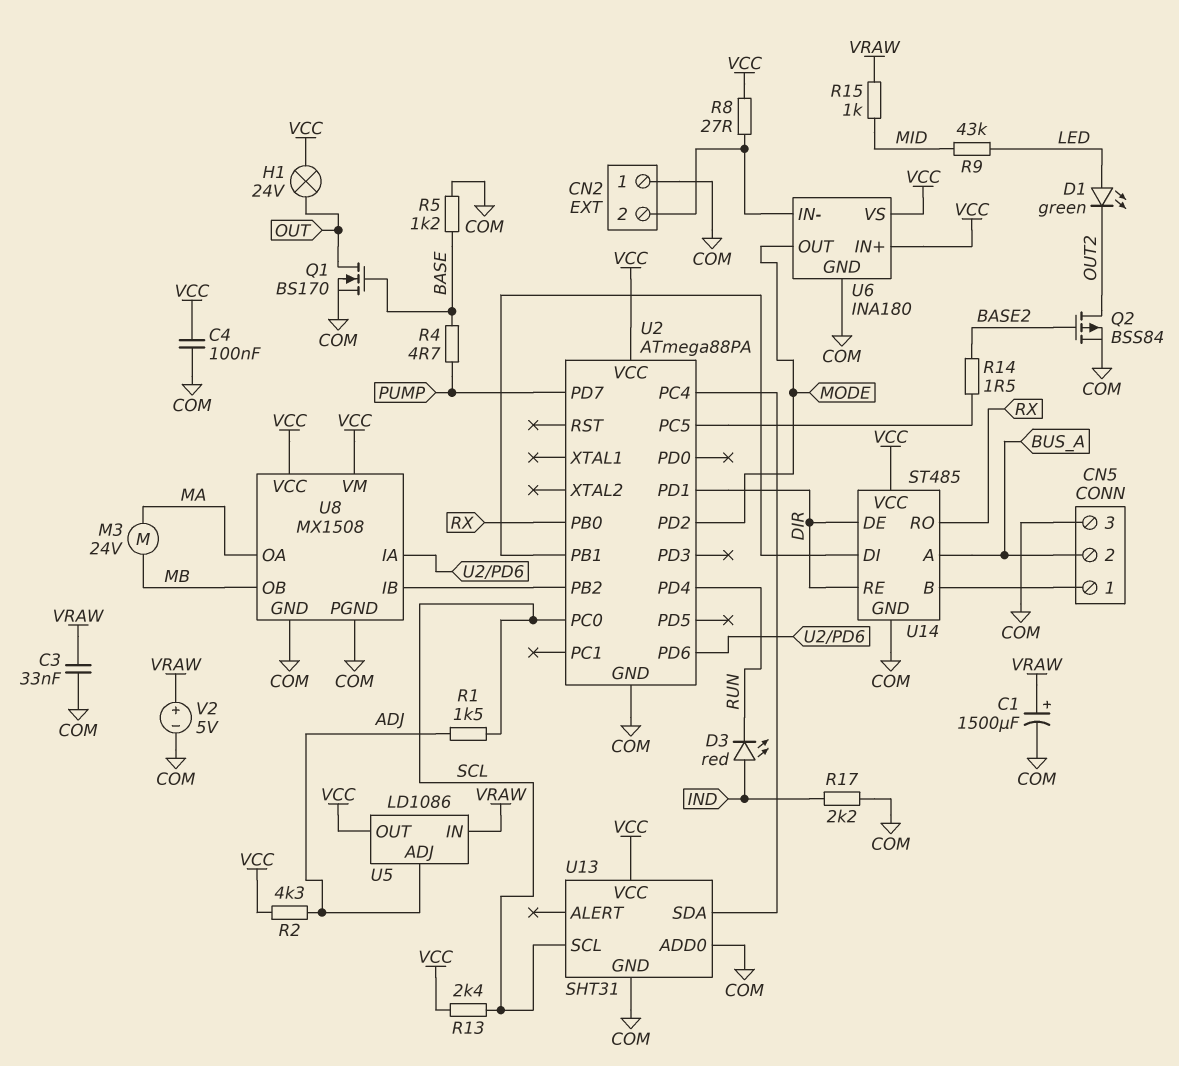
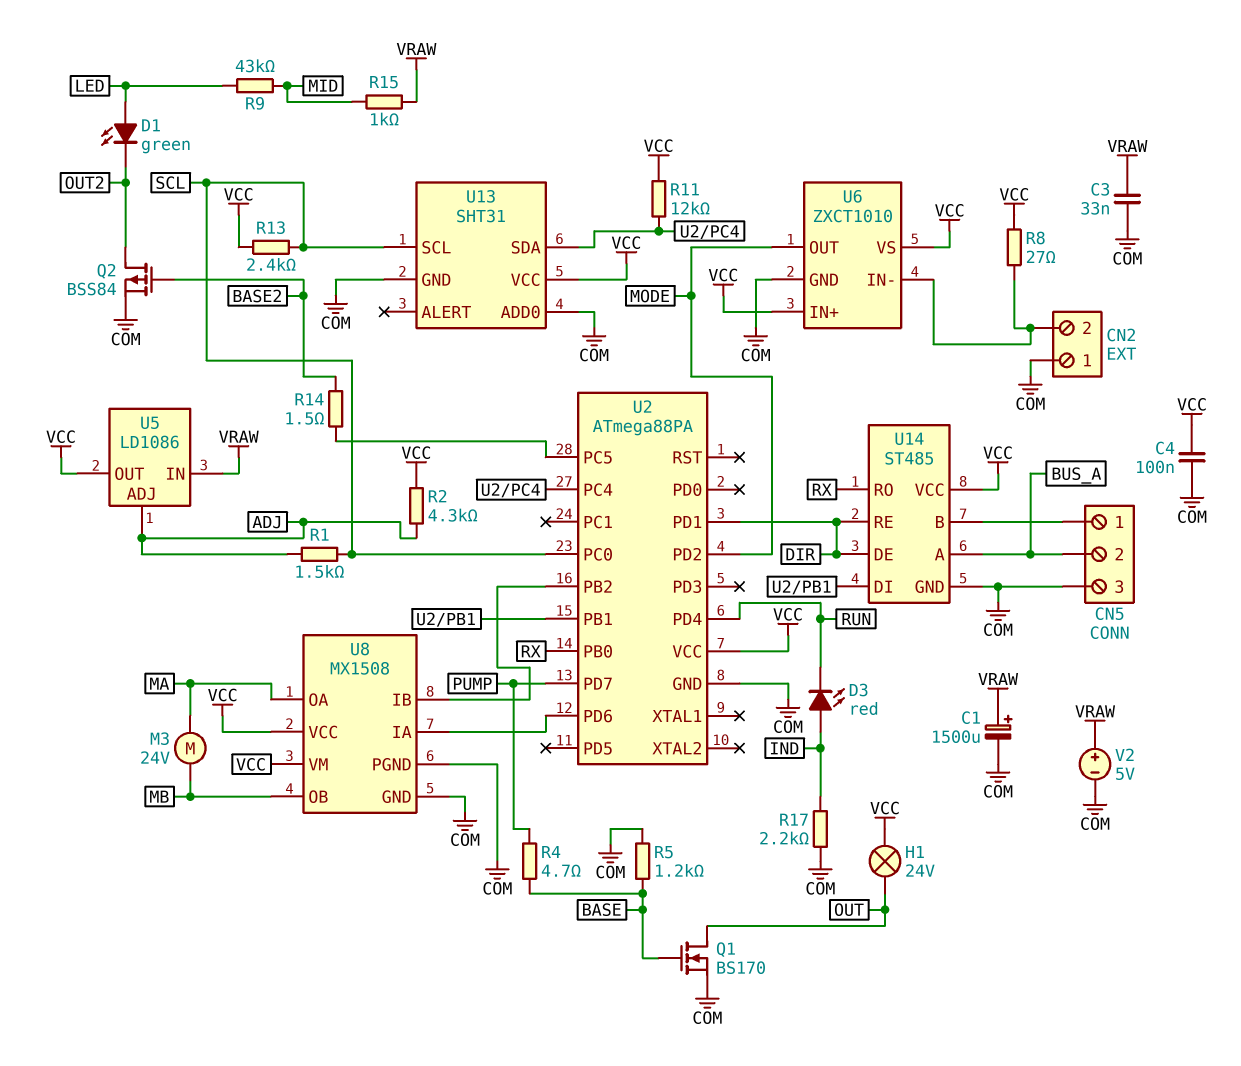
R11: none -> 12k (U2/PC4, VCC)
U6: INA180 -> ZXCT1010

